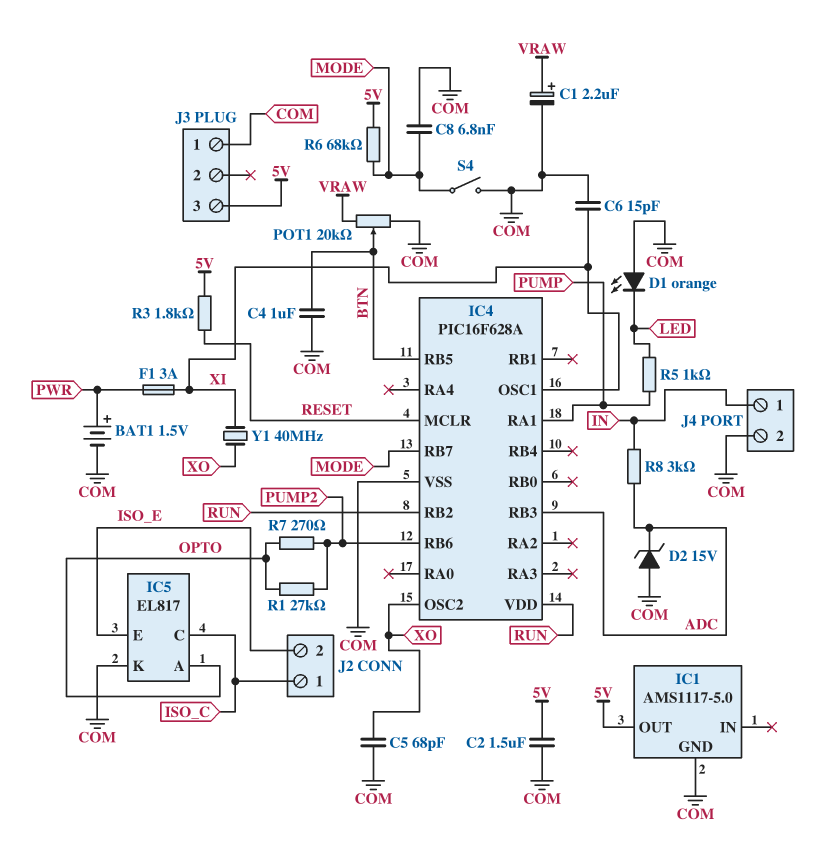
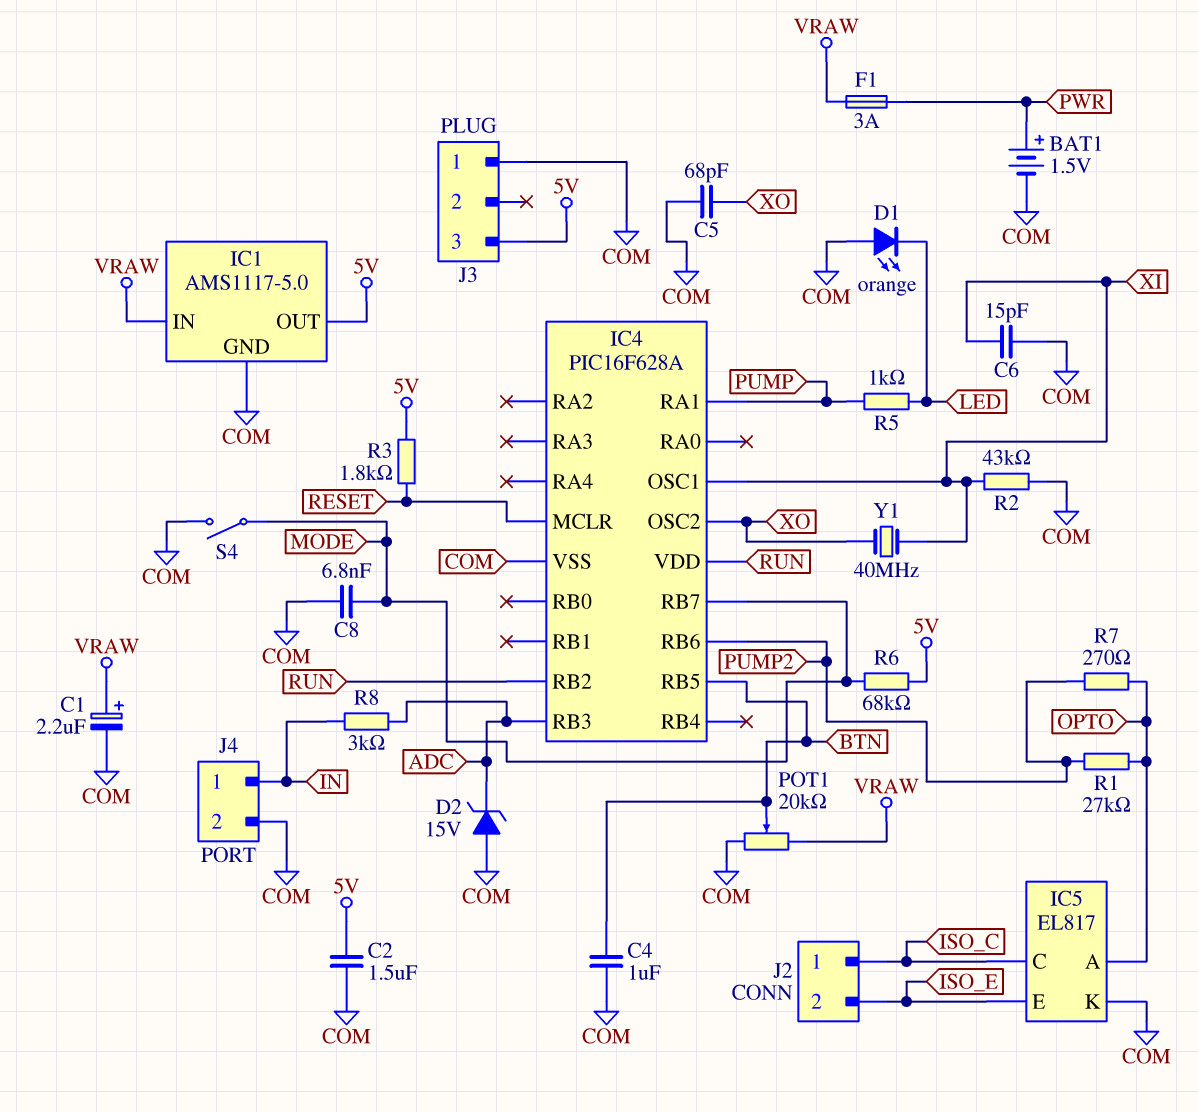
F1: 3A (PWR, XI) -> 3A (PWR, VRAW)
IC1 pin IN: none -> VRAW
R2: none -> 43k (COM, XI)

